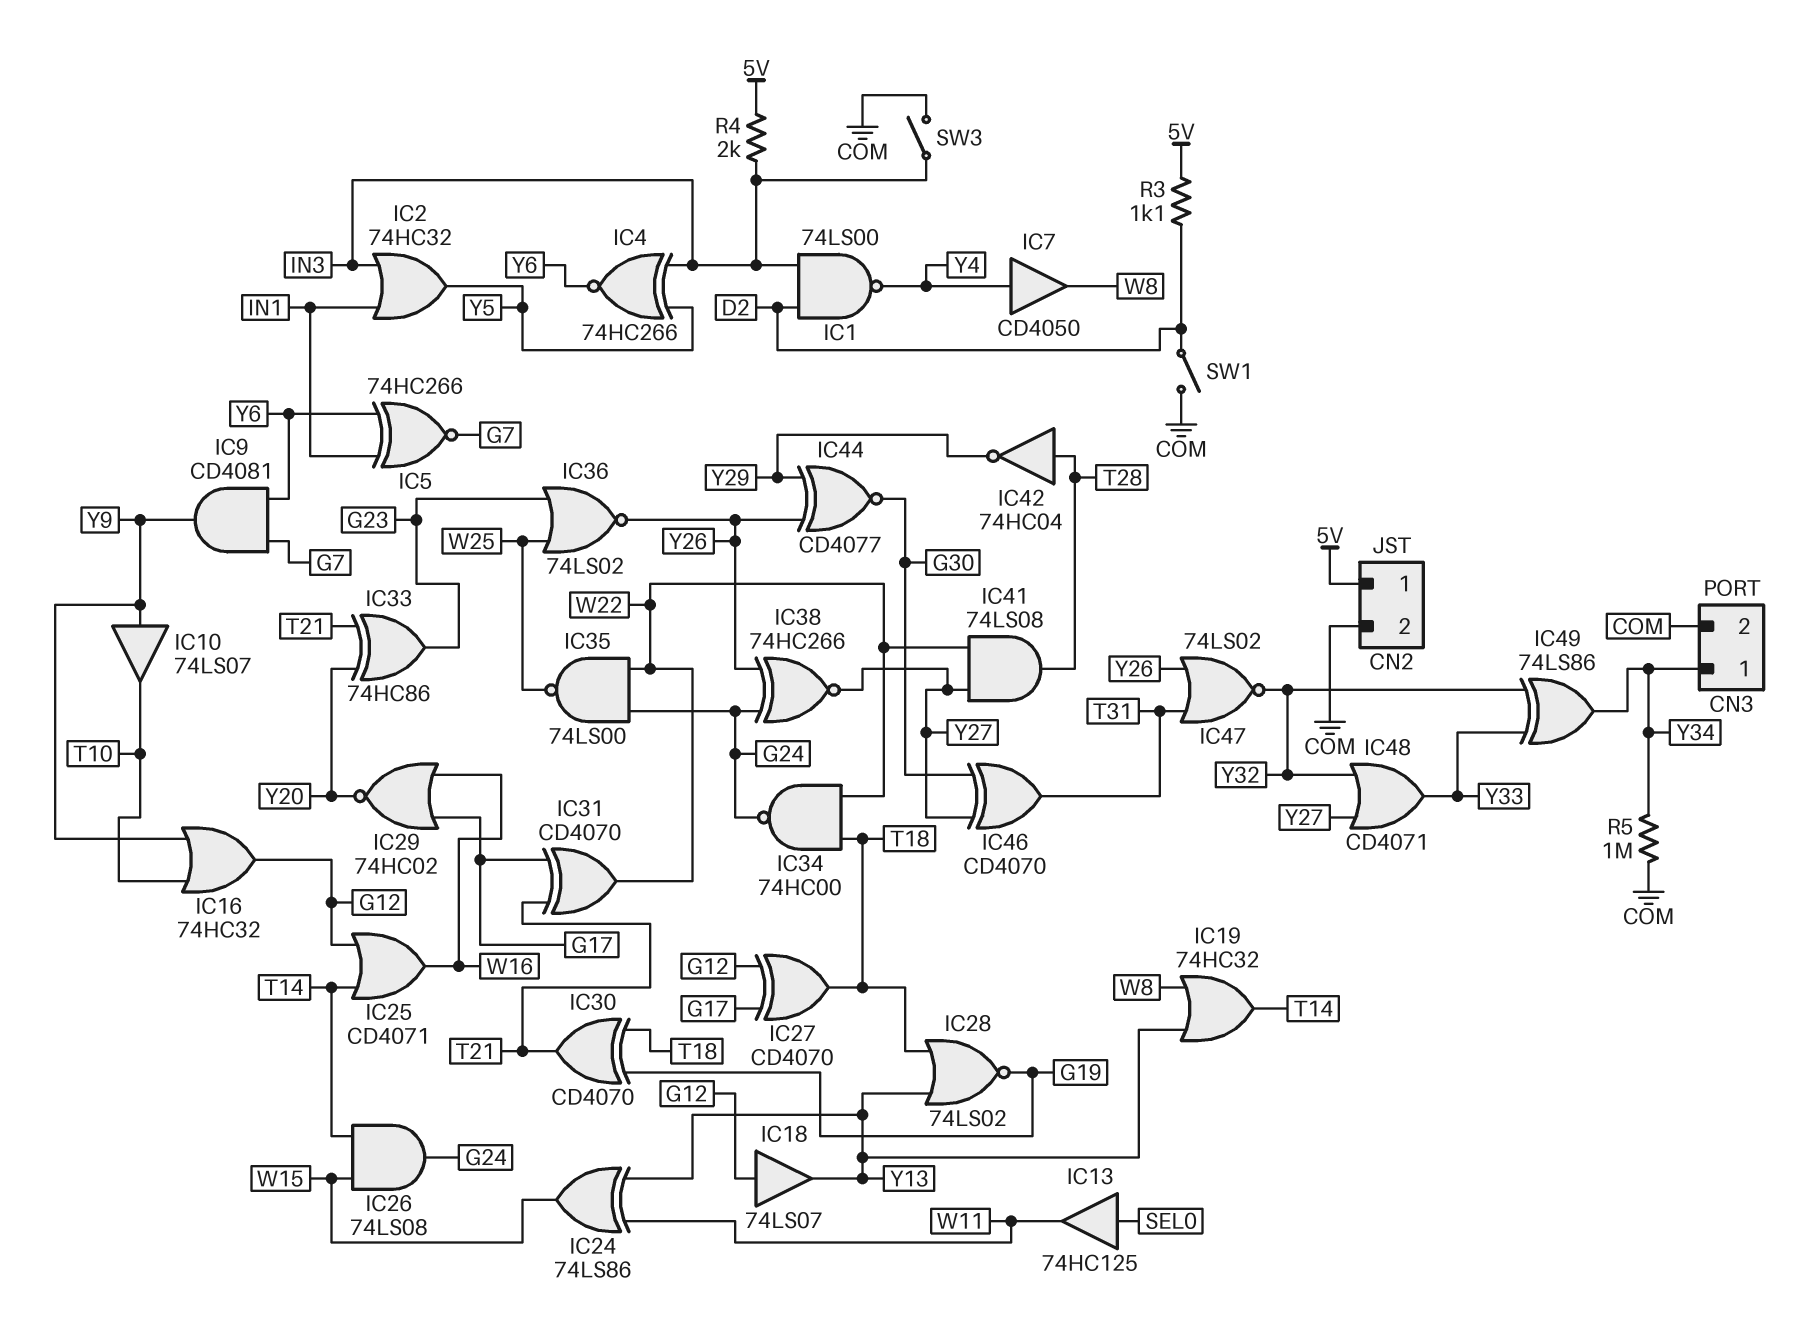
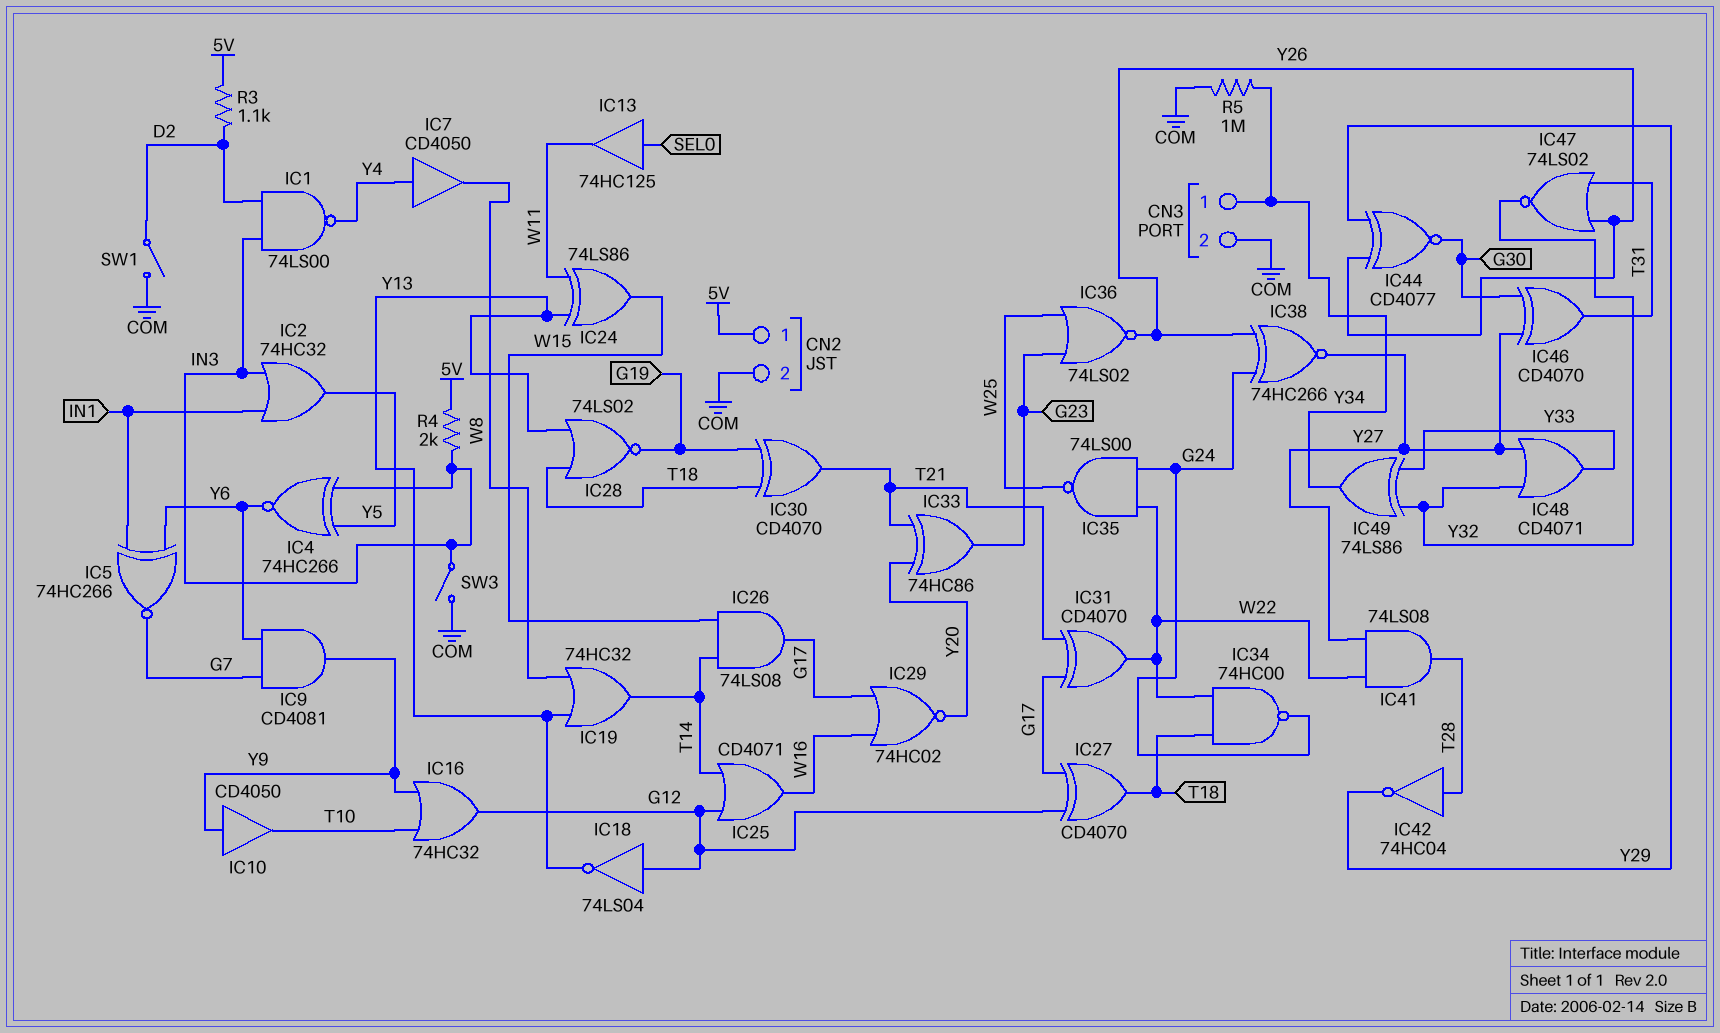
IC10: buffer 74LS07 (in Y9, out T10) -> buffer CD4050 (in Y9, out T10)
IC18: buffer 74LS07 (in G12, out Y13) -> NOT 74LS04 (in G12, out Y13)
IC26: AND 74LS08 (in T14, in W15, out G24) -> AND 74LS08 (in T14, in W15, out G17)

